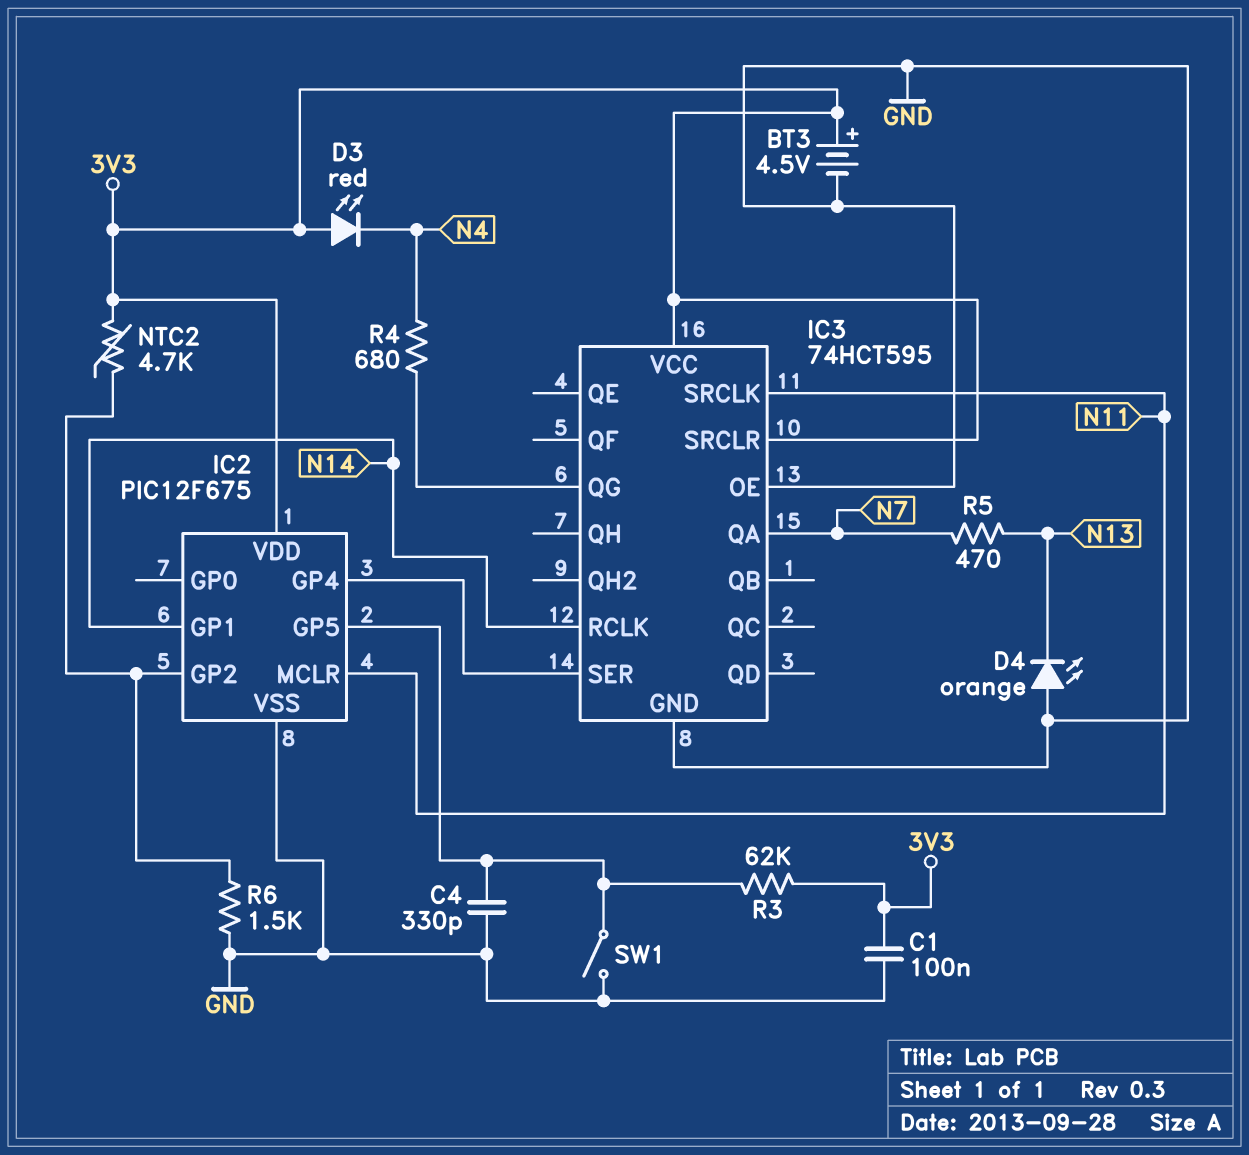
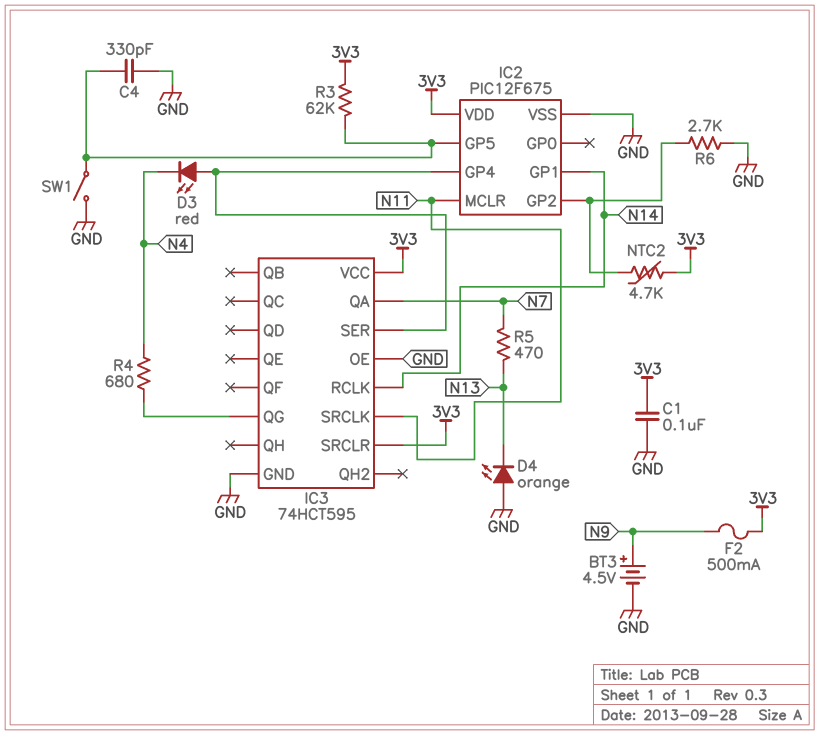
BT3: 4.5V (plus 3V3, minus GND) -> 4.5V (plus N9, minus GND)
D3: LED red (A 3V3, K N4) -> LED red (A IC2/GP4, K N4)
F2: none -> 500mA (3V3, N9)
R6: 1.5k (GND, IC2/GP2) -> 2.7k (GND, IC2/GP2)

